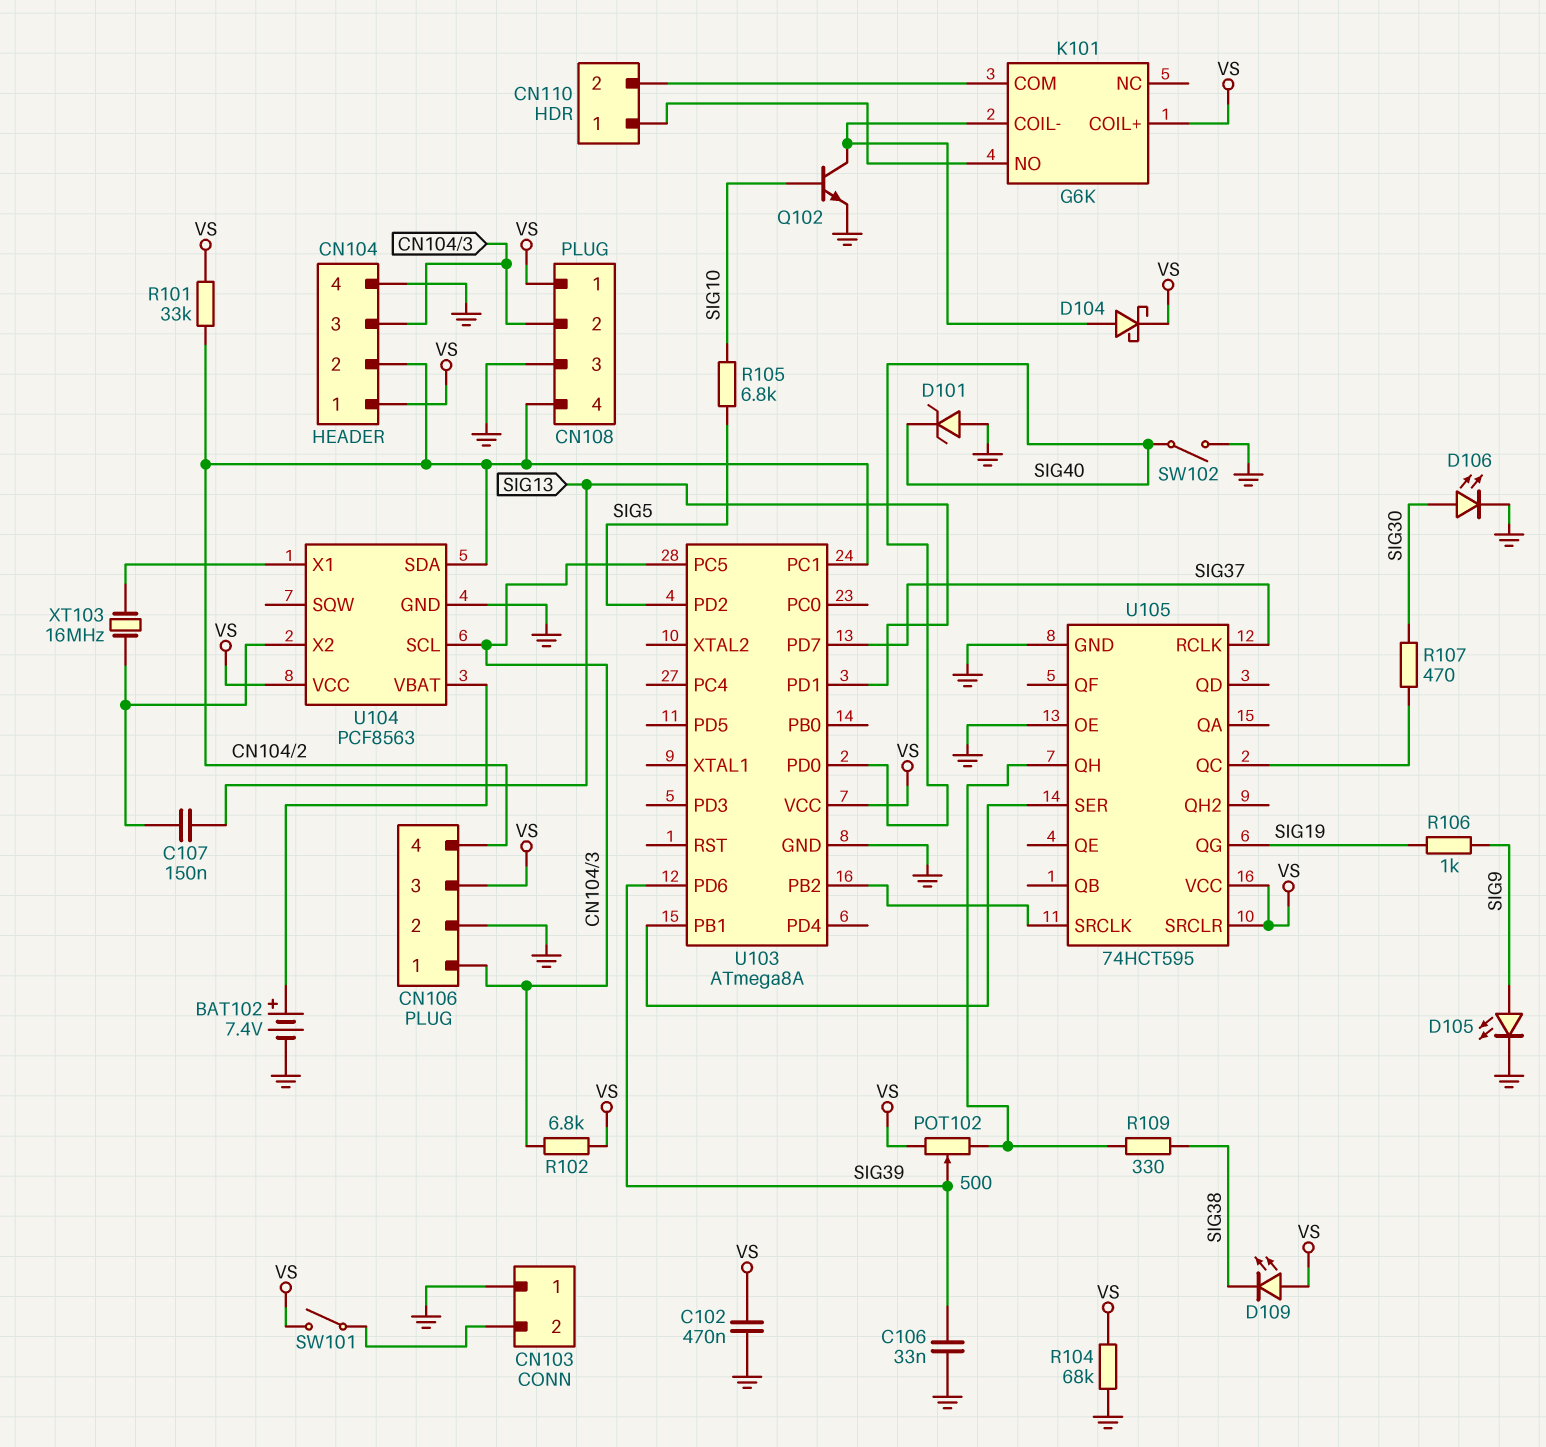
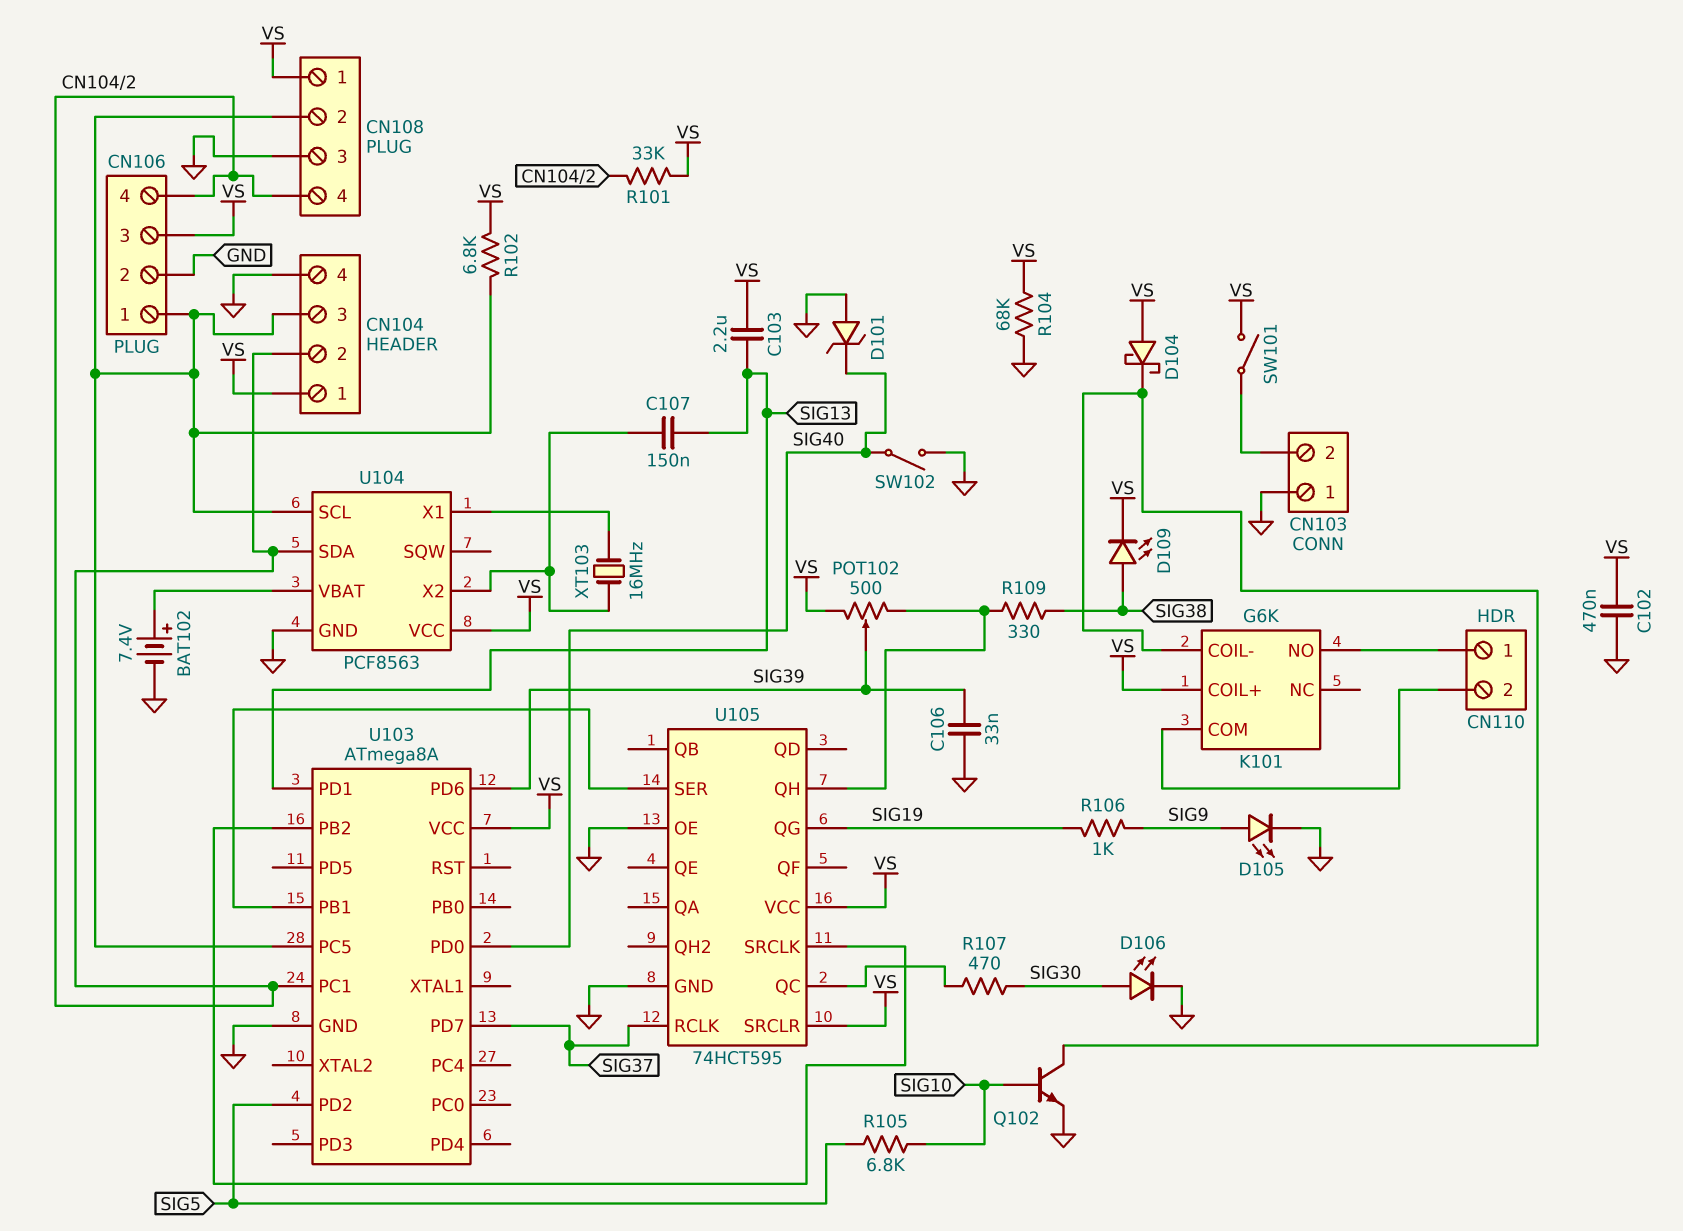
C103: none -> 2.2uF (SIG13, VS)
D104: schottky (A K101/COIL-, K VS) -> schottky (A VS, K K101/COIL-)
D109: LED (A VS, K SIG38) -> LED (A SIG38, K VS)

